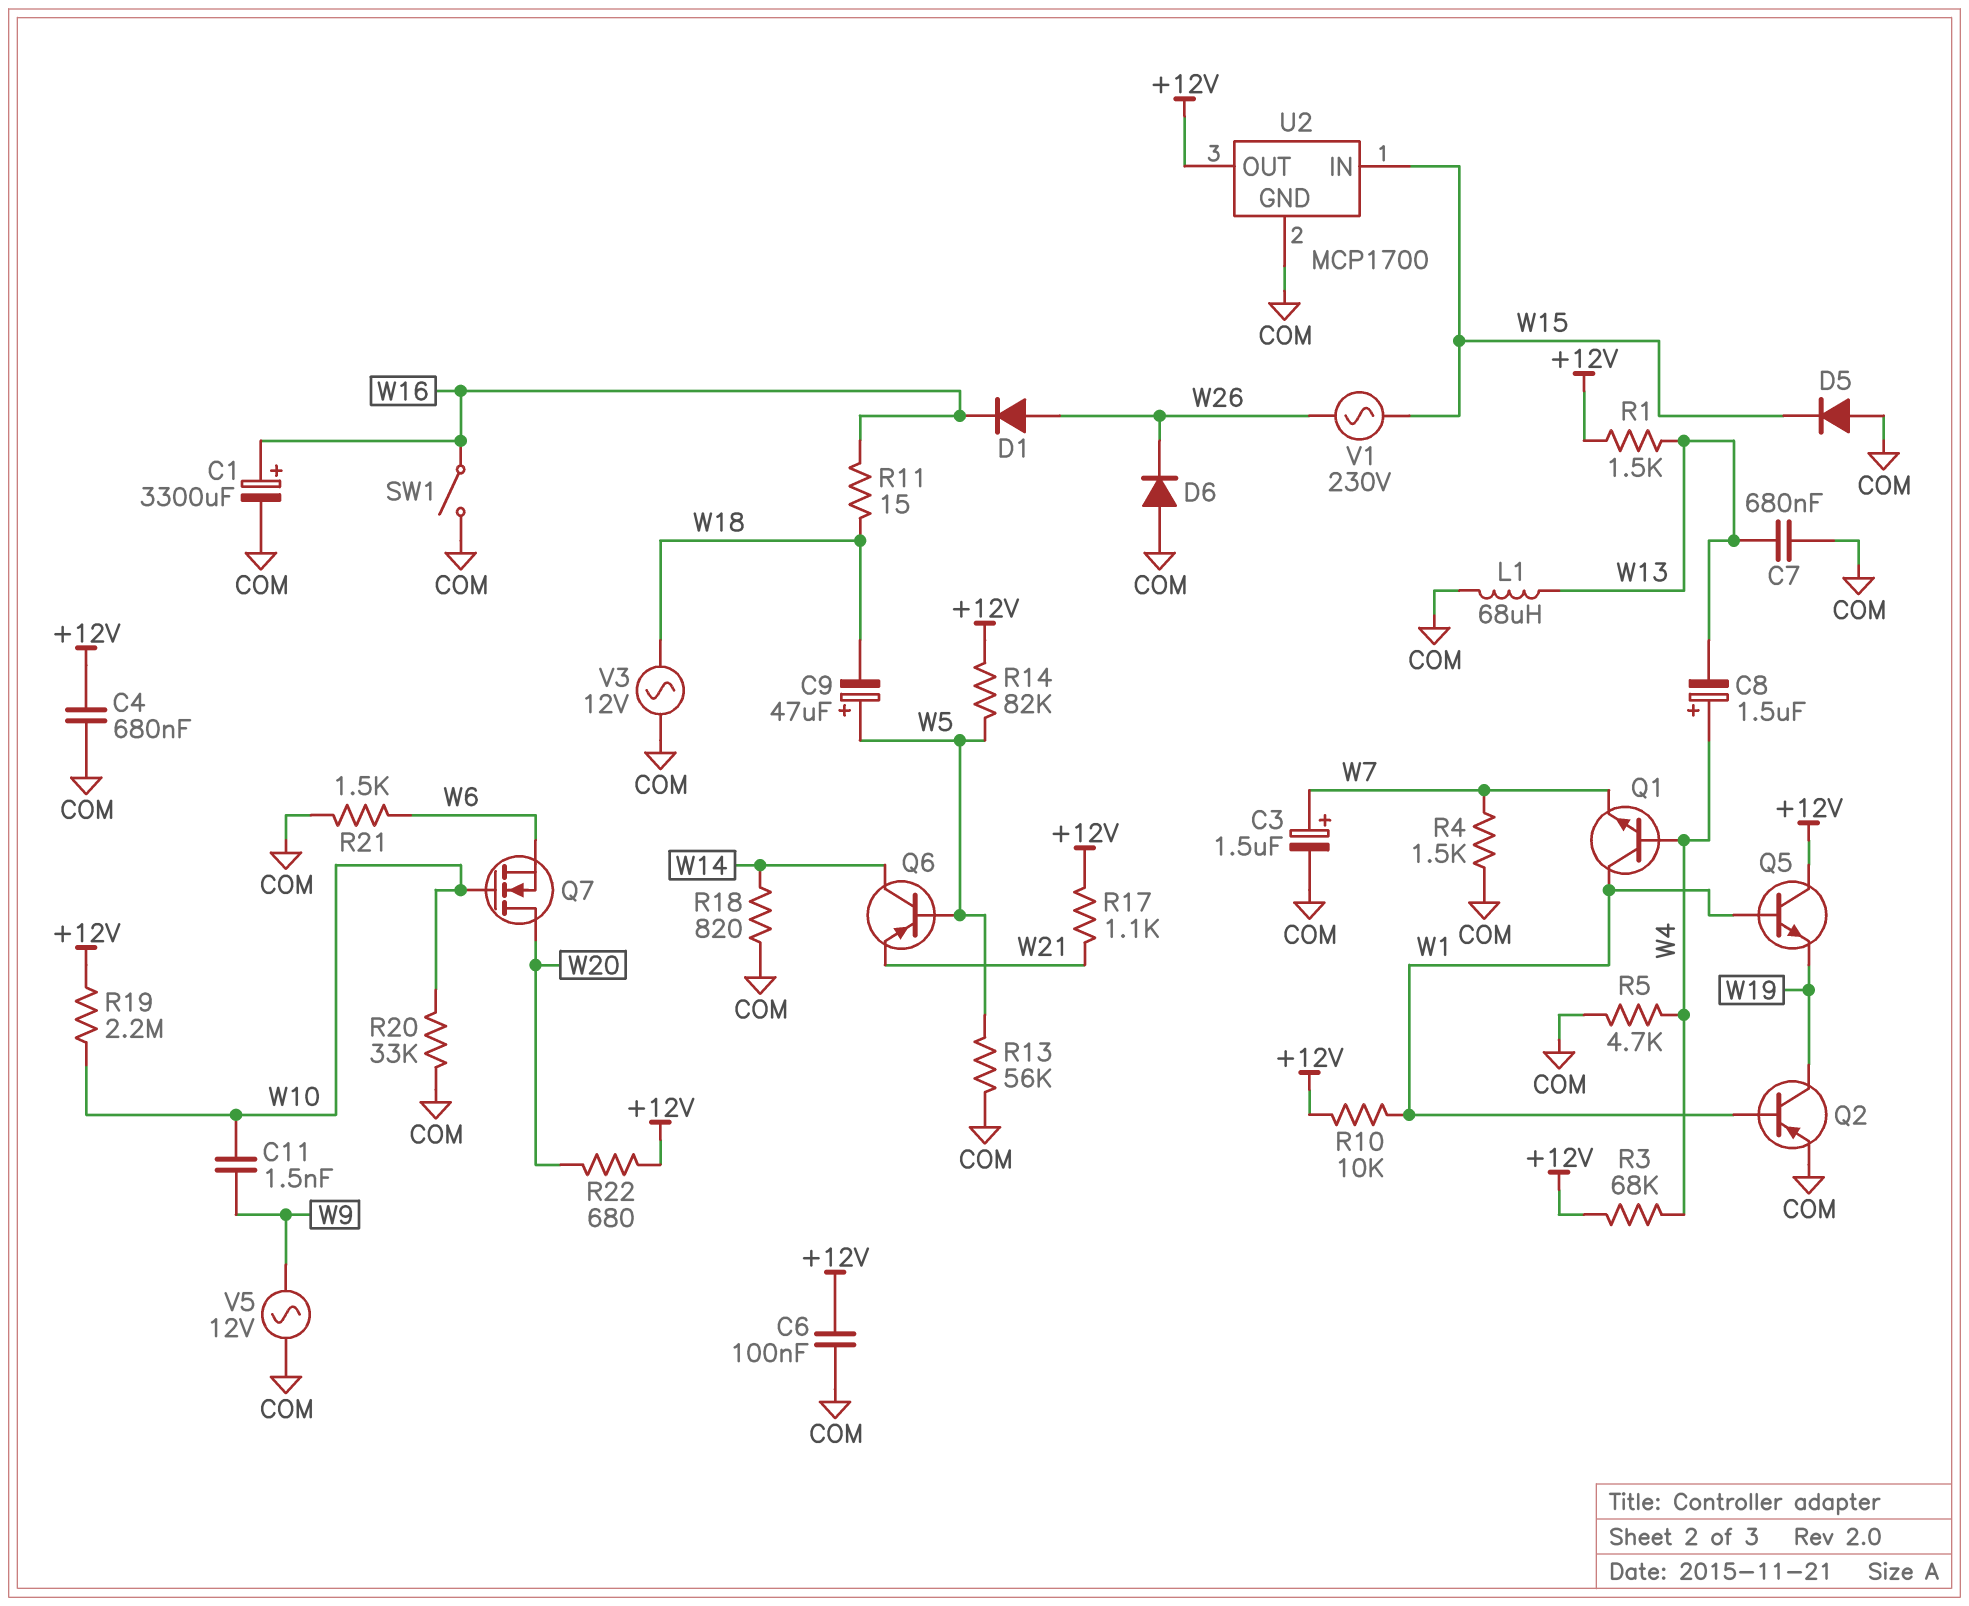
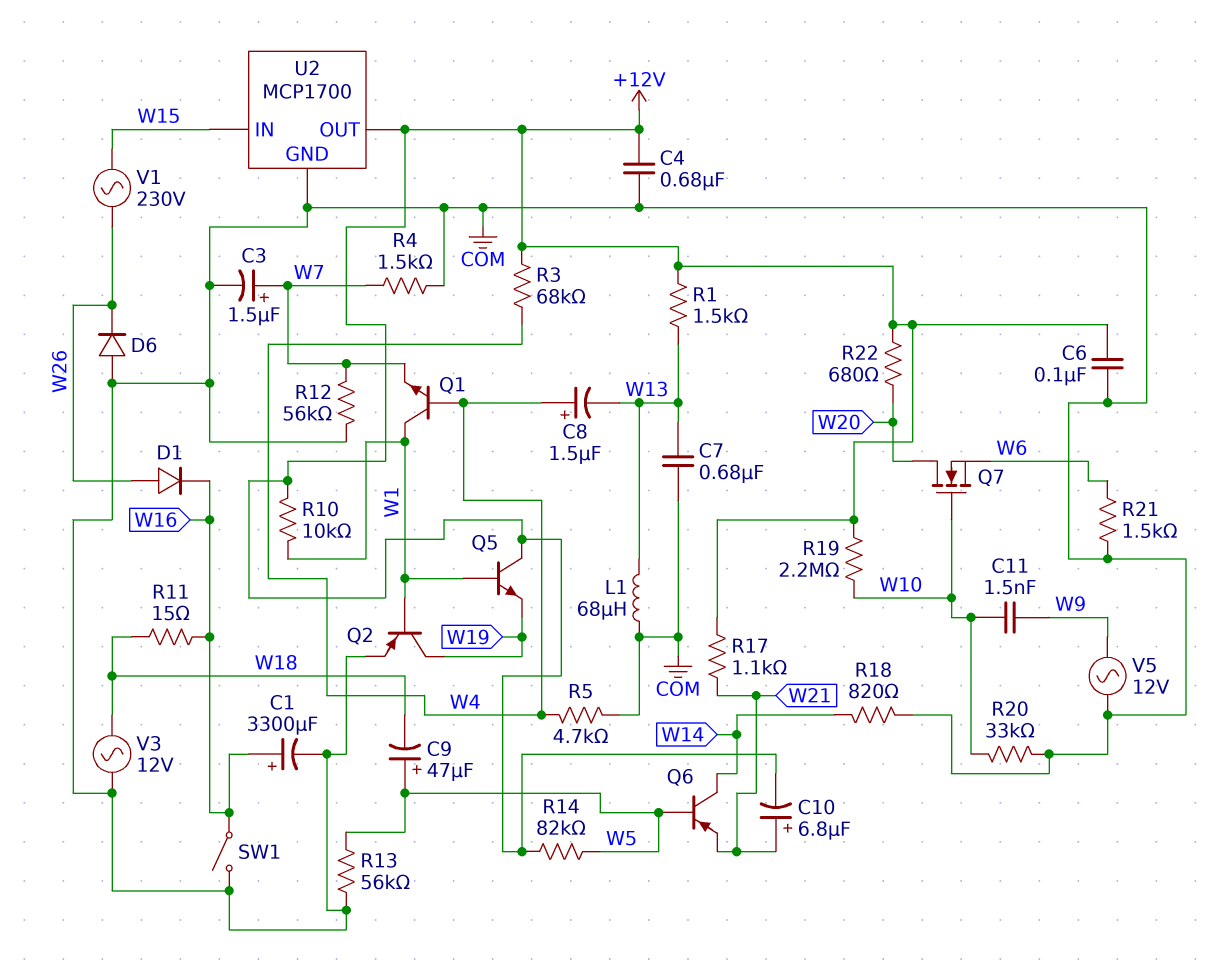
C10: none -> 6.8uF (plus W21, minus +12V)
D5: diode (A COM, K W15) -> none
R12: none -> 56k (COM, W7)

